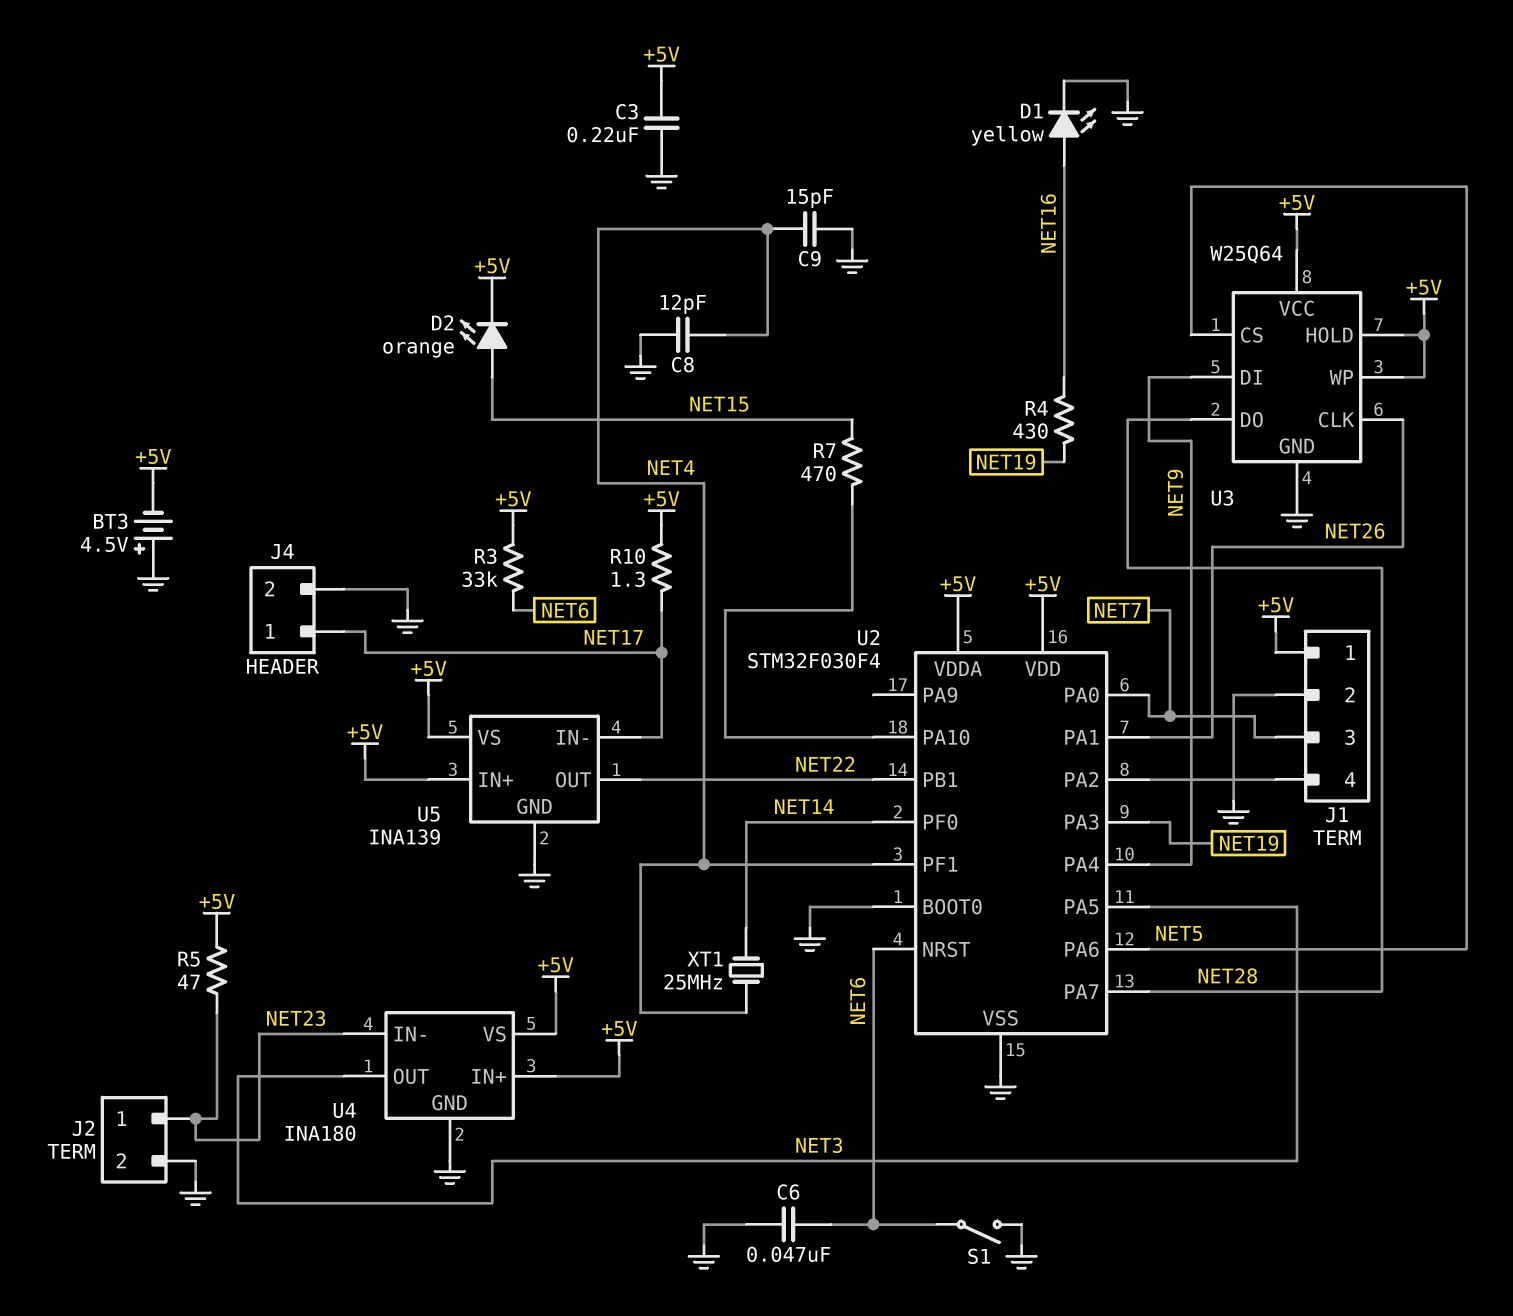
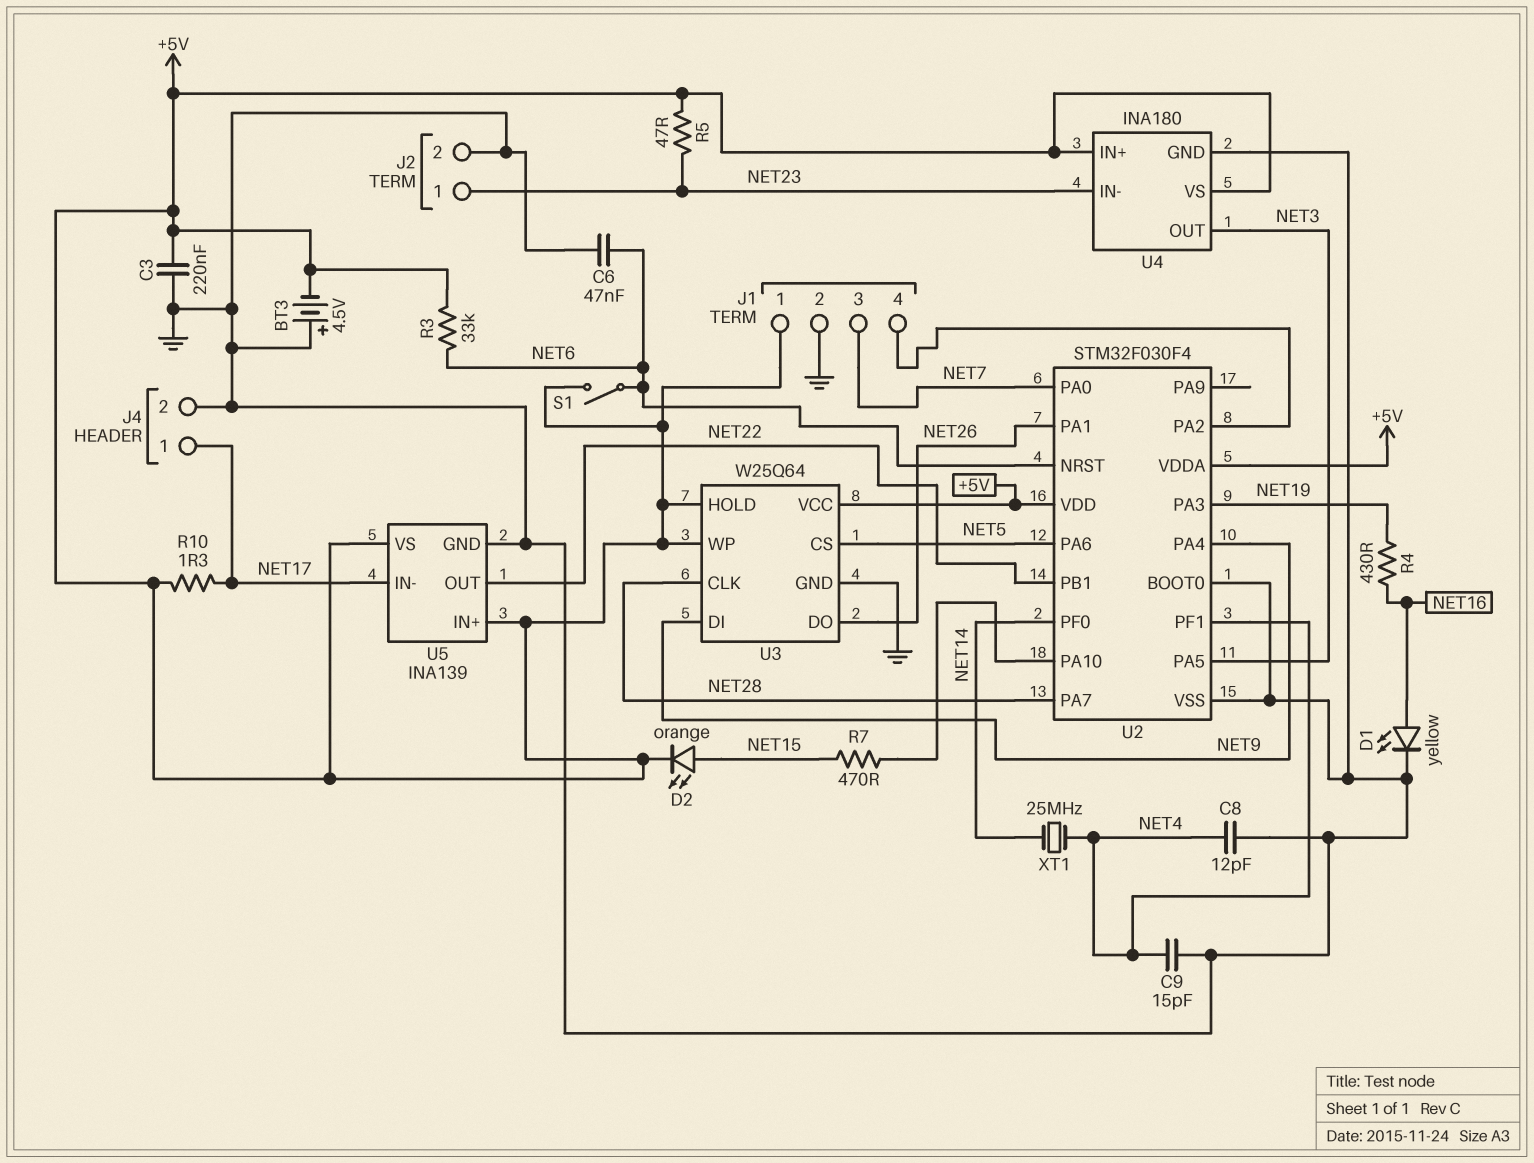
S1: switch (GND, NET6) -> switch (+5V, NET6)
U3 pin CLK: NET26 -> NET28
U3 pin DO: NET28 -> NET26

